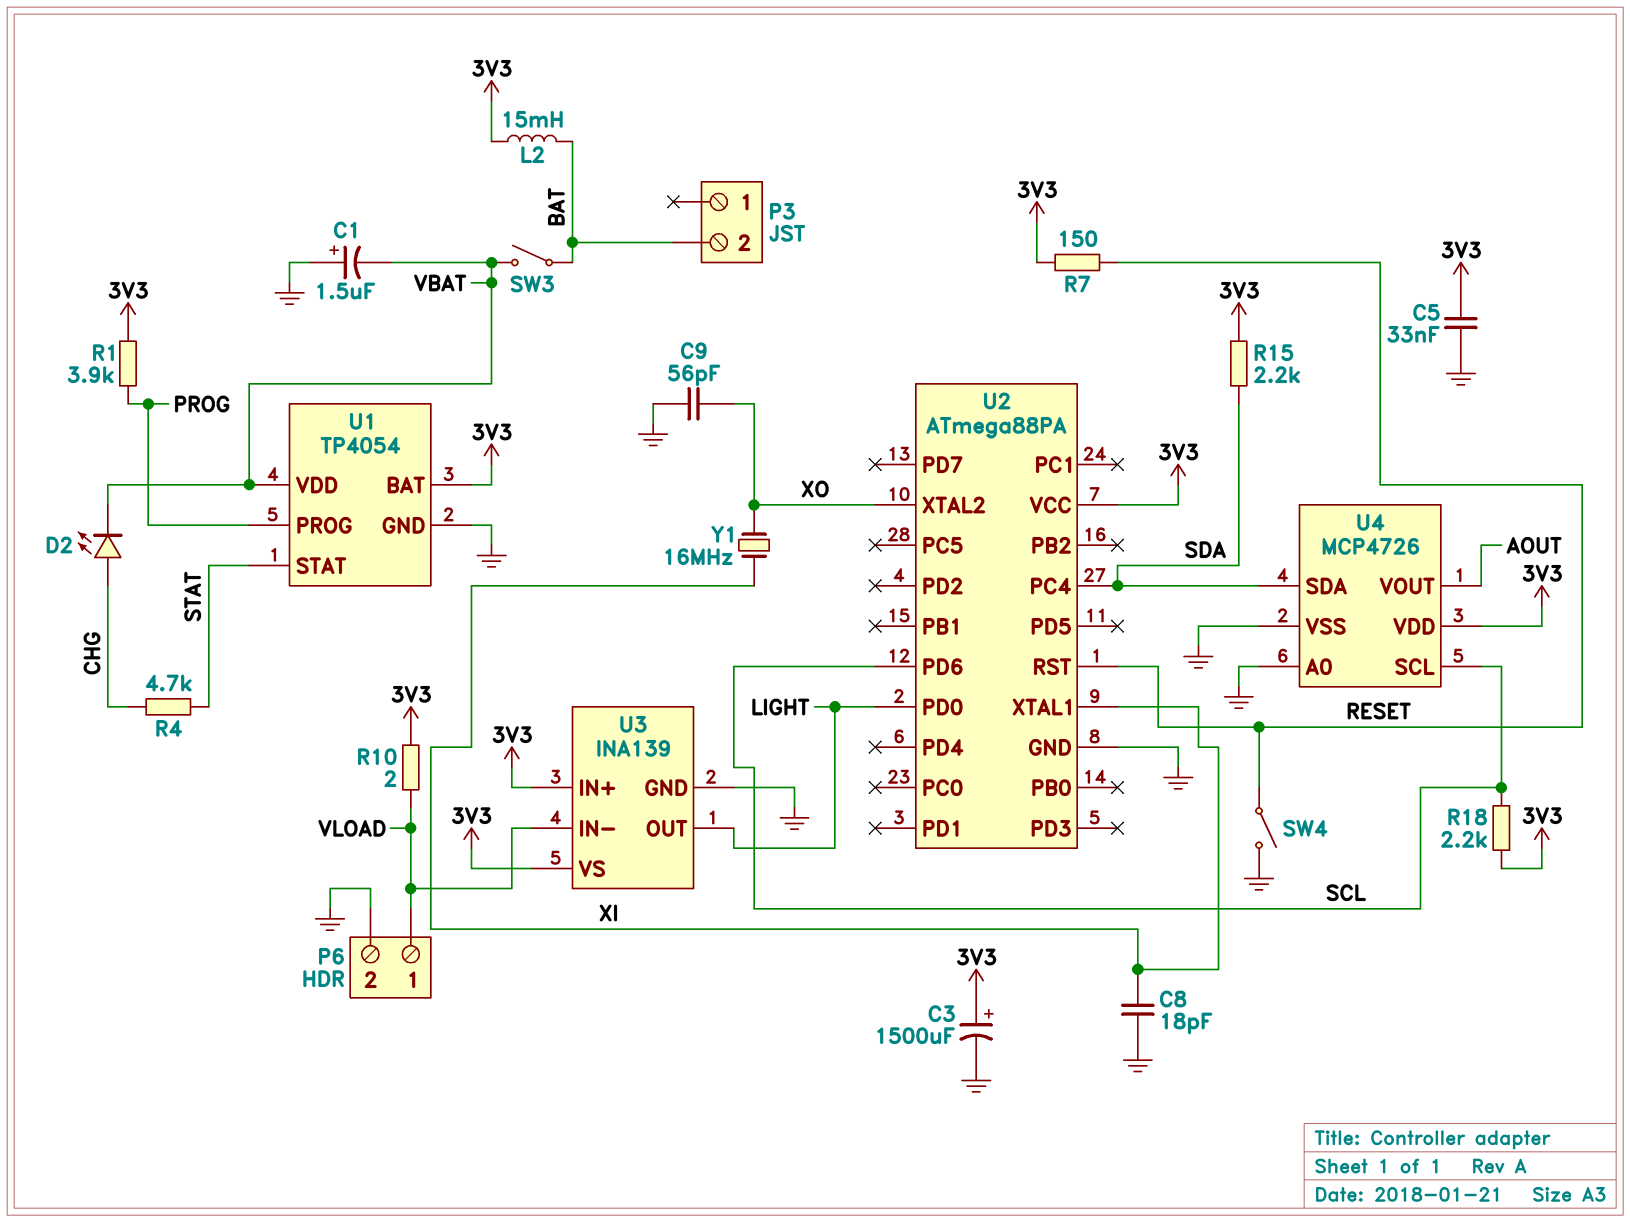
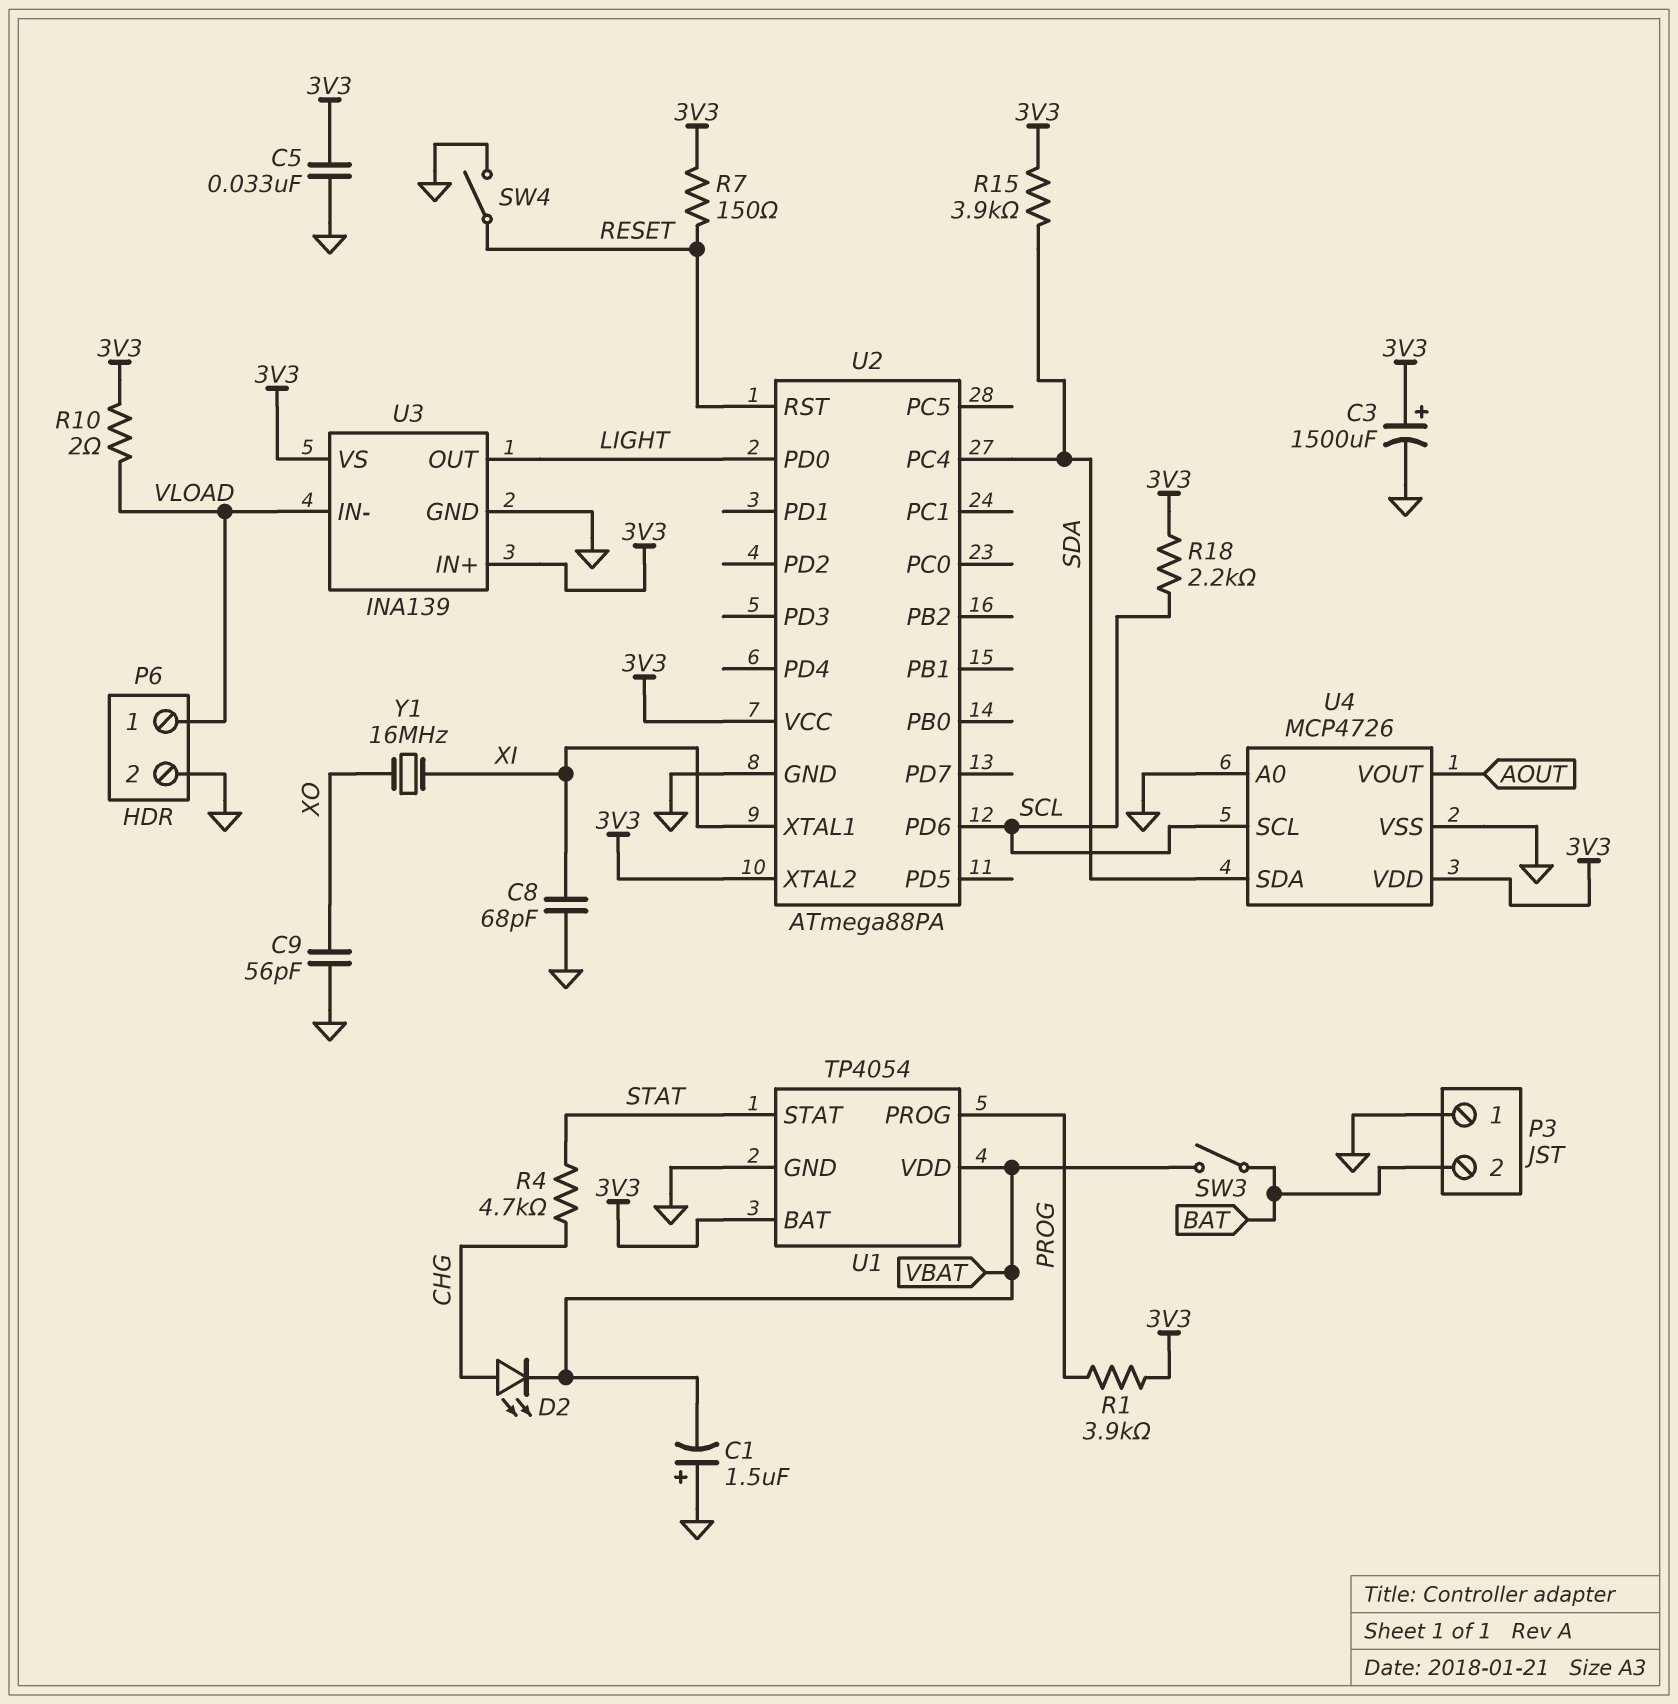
C8: 18pF (GND, XI) -> 68pF (GND, XI)
L2: 15mH (3V3, BAT) -> none
P3 pin 1: none -> GND
R15: 2.2k (3V3, SDA) -> 3.9k (3V3, SDA)
U2 pin XTAL2: XO -> 3V3

